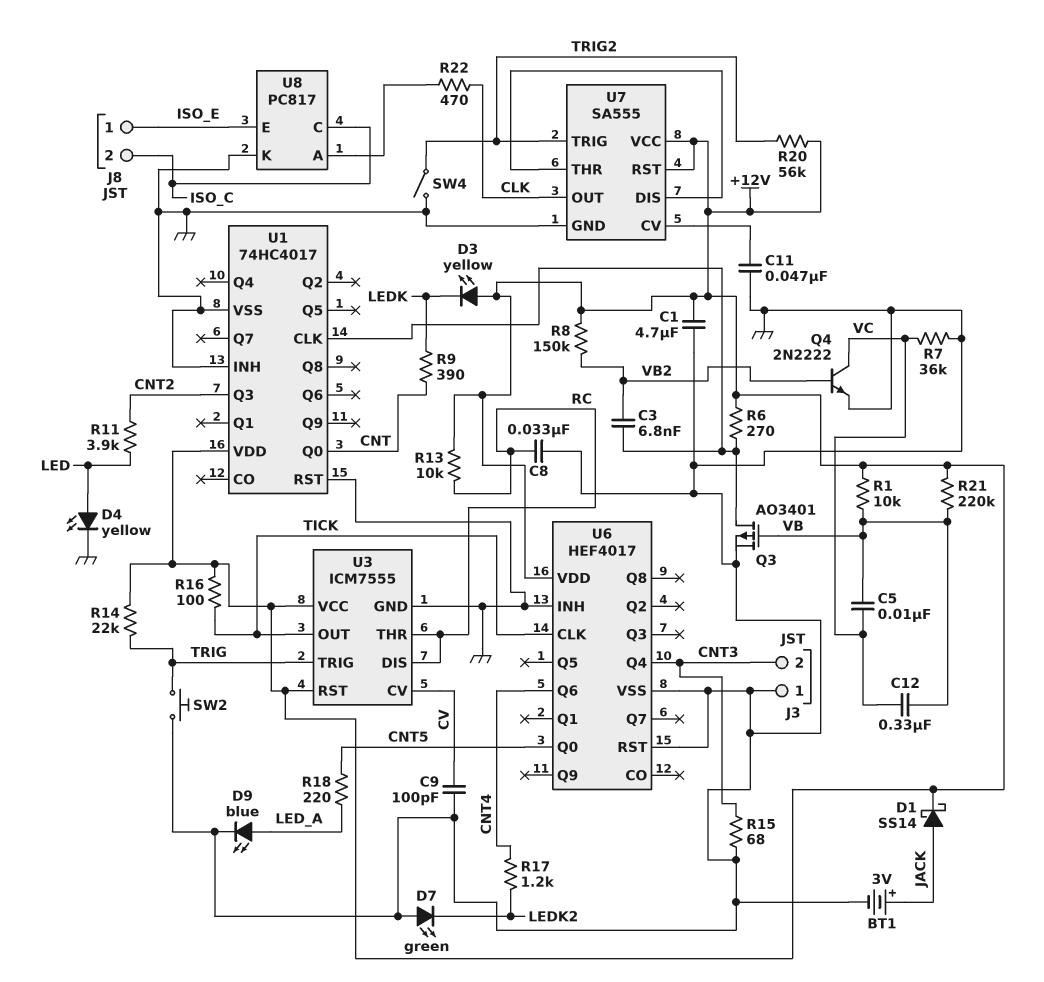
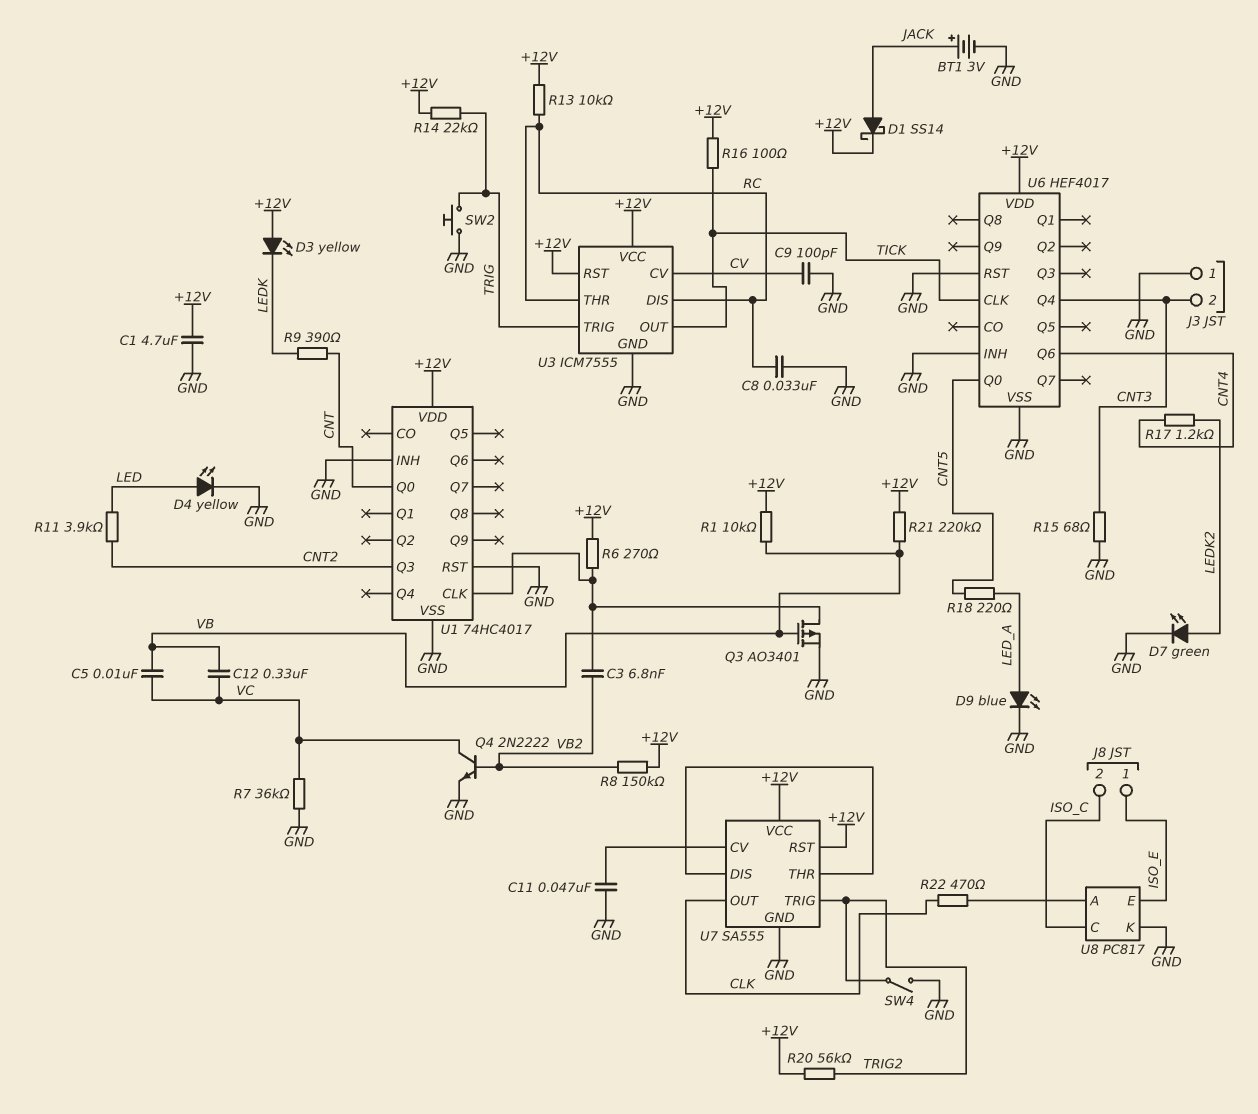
D7: LED green (A GND, K LEDK2) -> LED green (A LEDK2, K GND)

